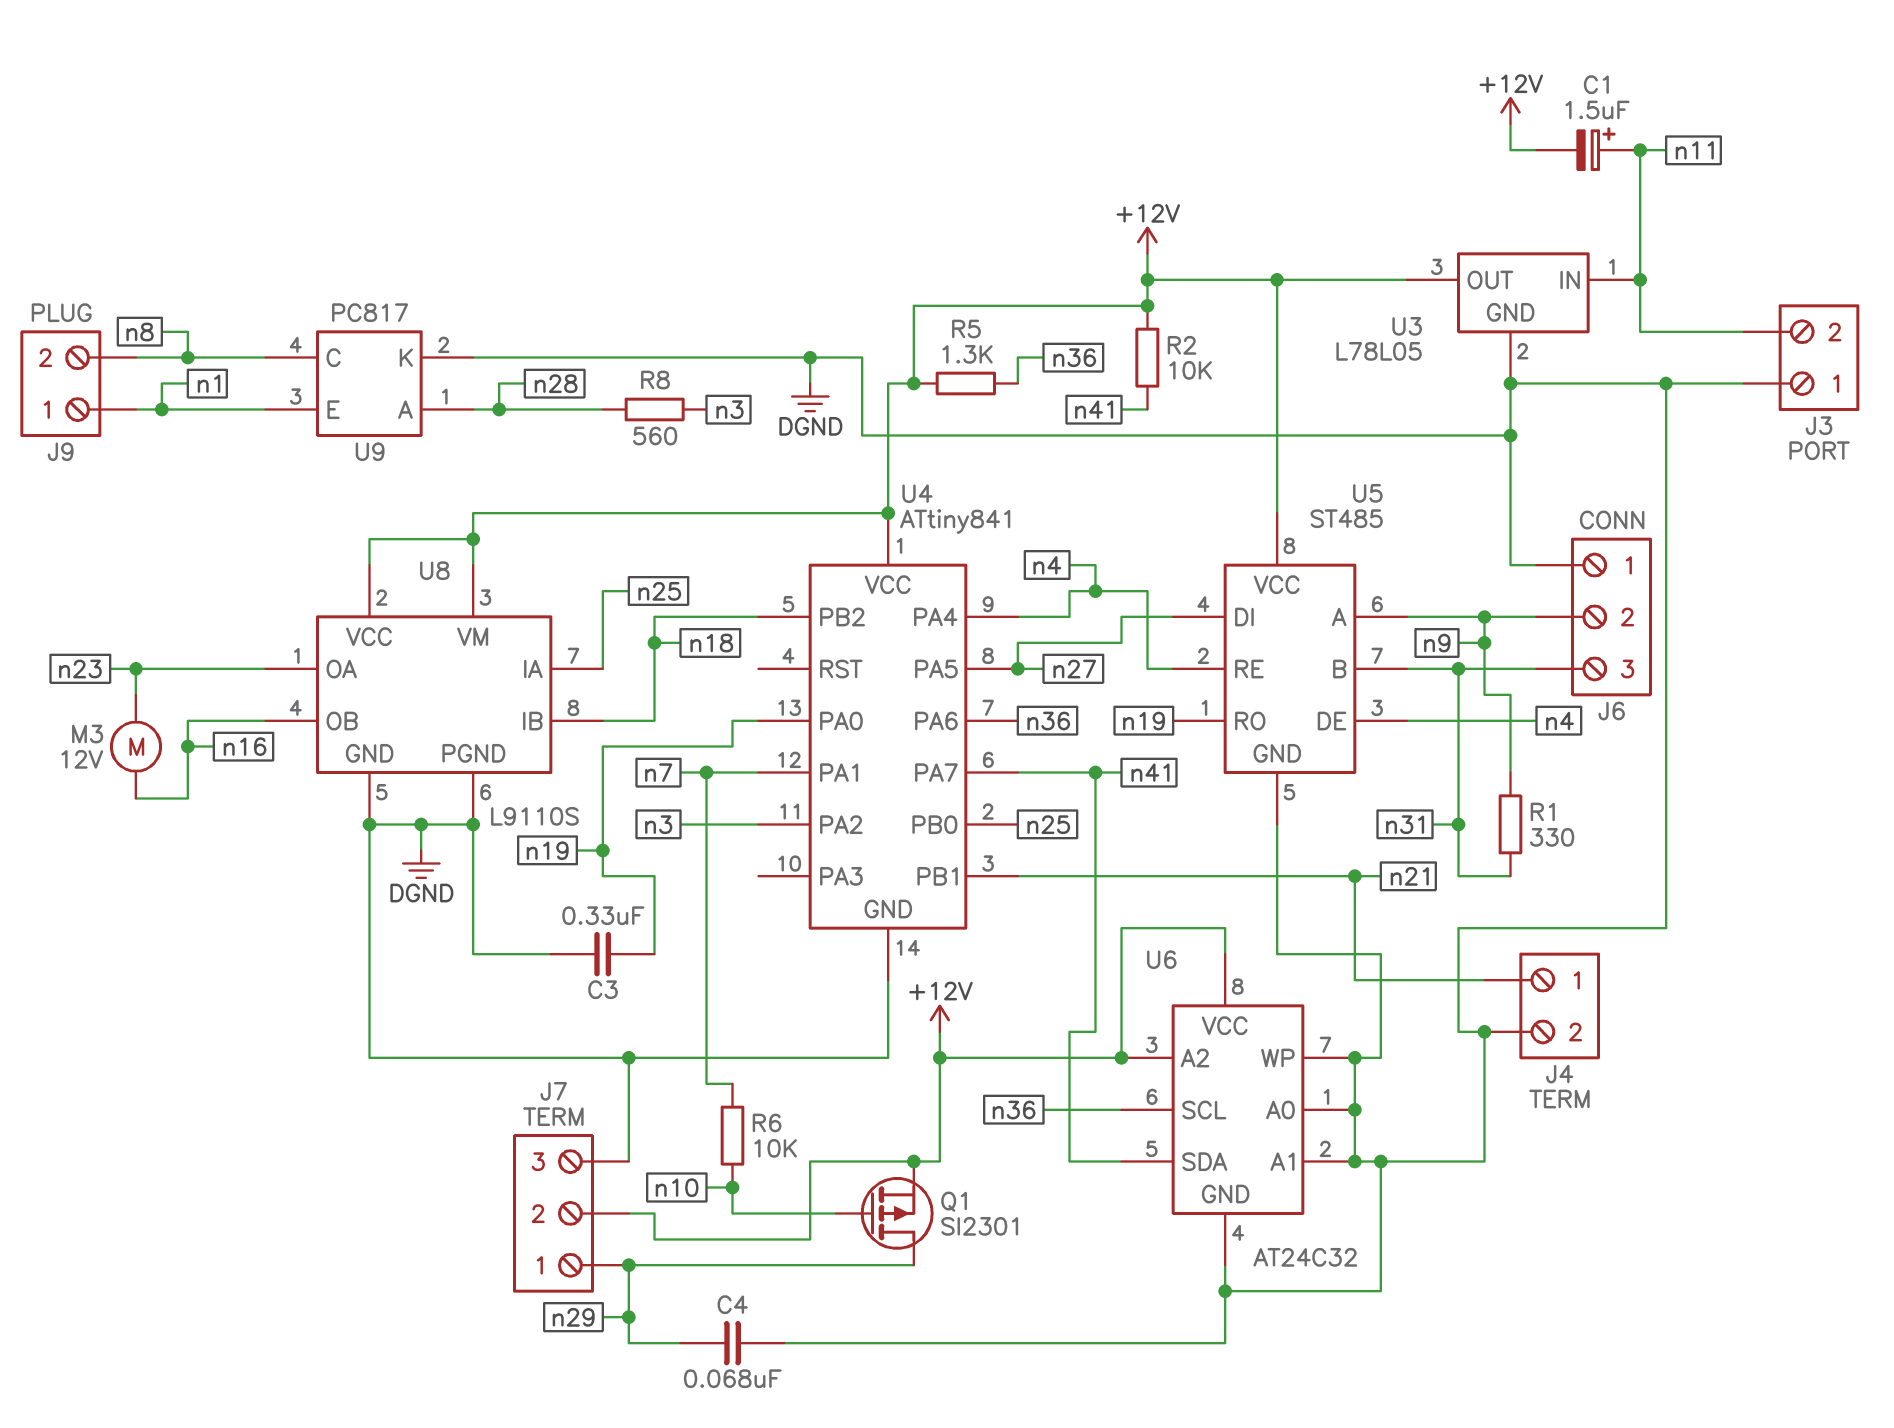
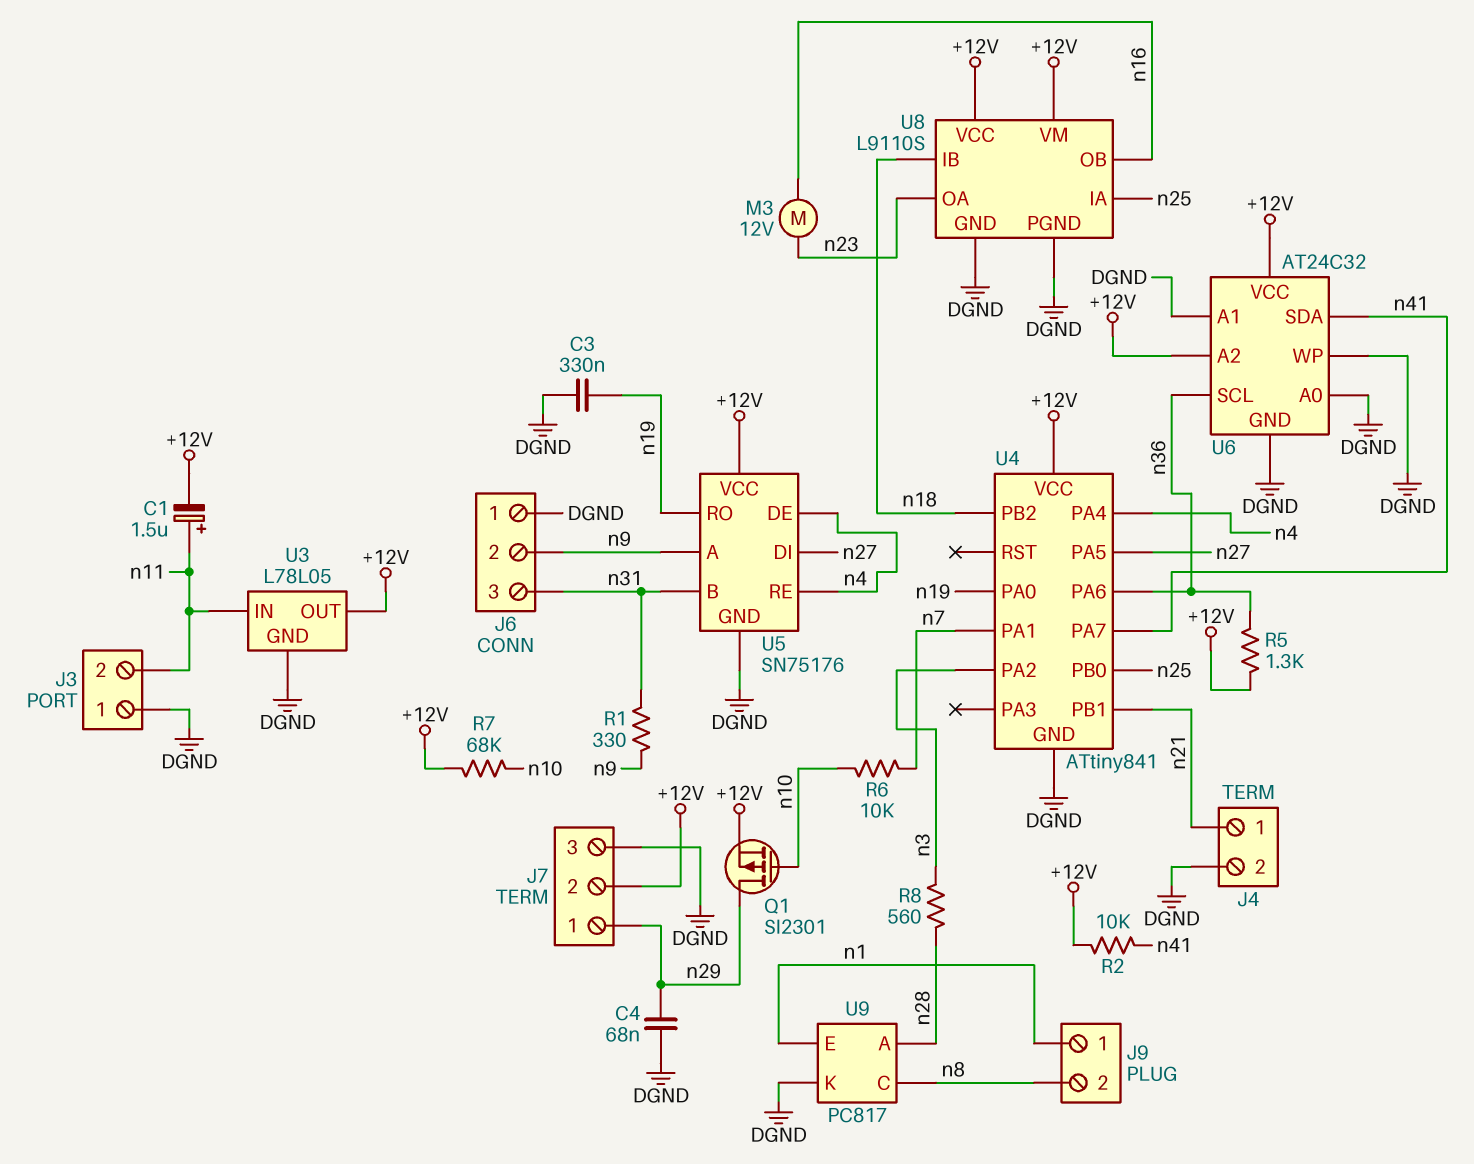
R7: none -> 68k (+12V, n10)
U5: ST485 -> SN75176

